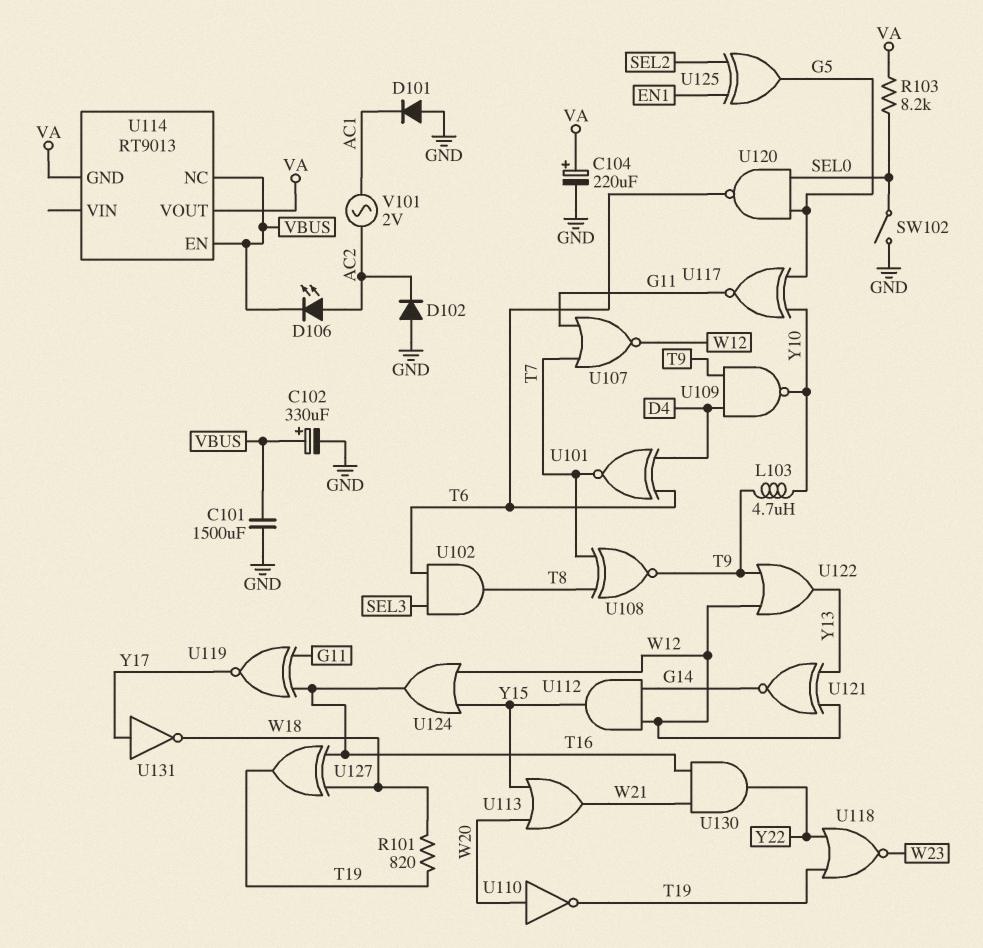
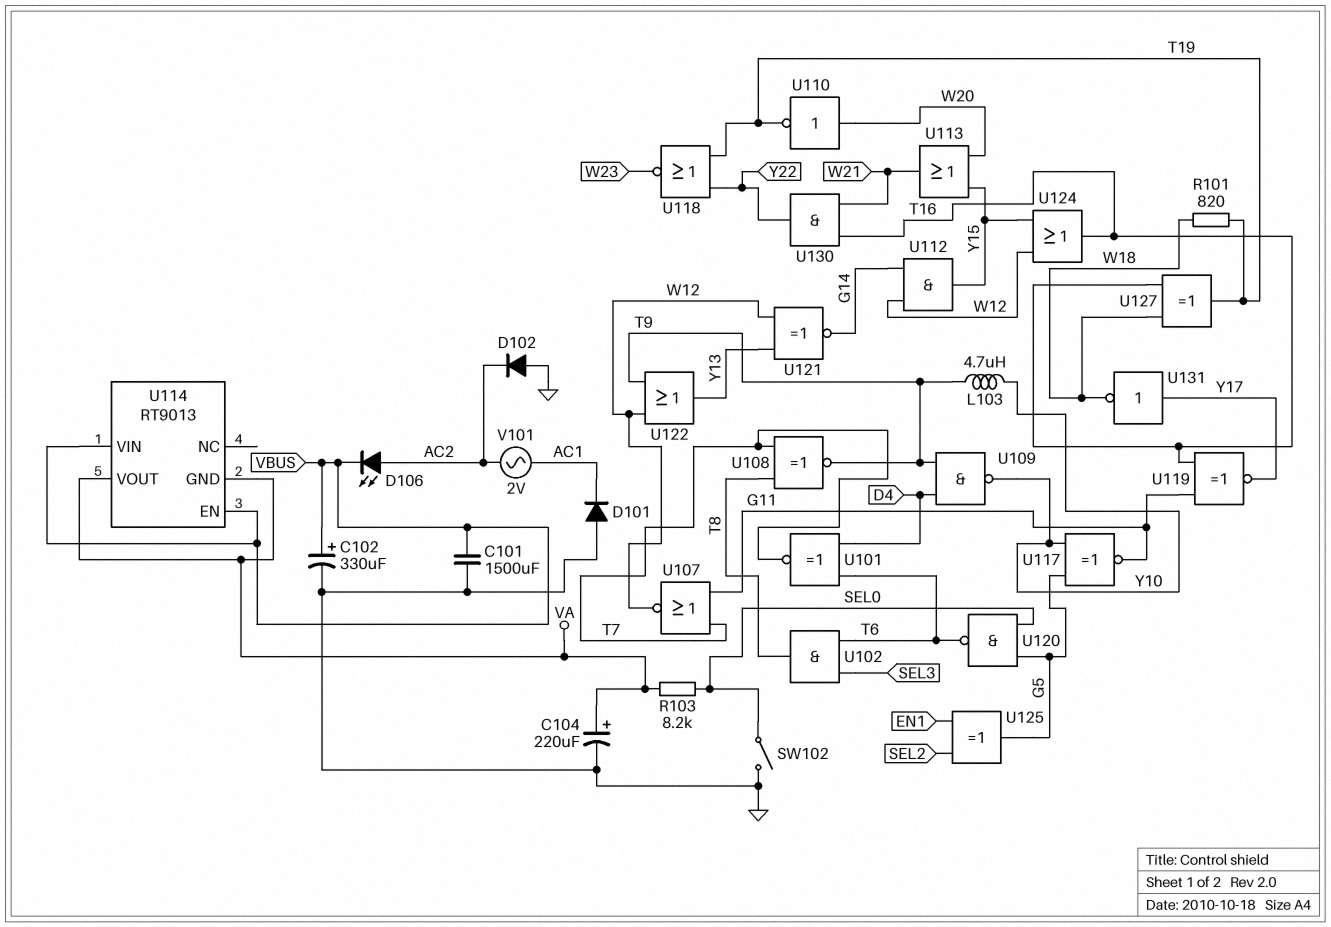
U114 pin NC: VBUS -> none
U114 pin VIN: none -> VBUS

